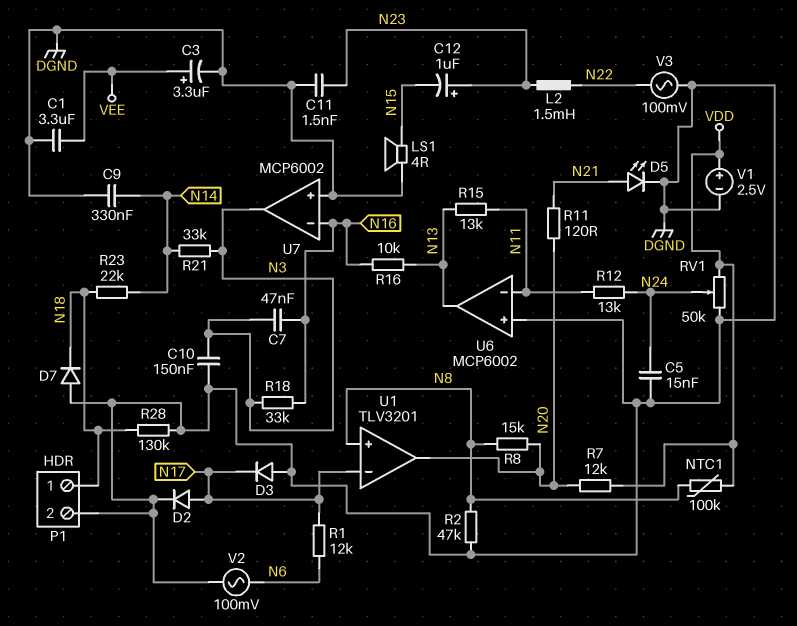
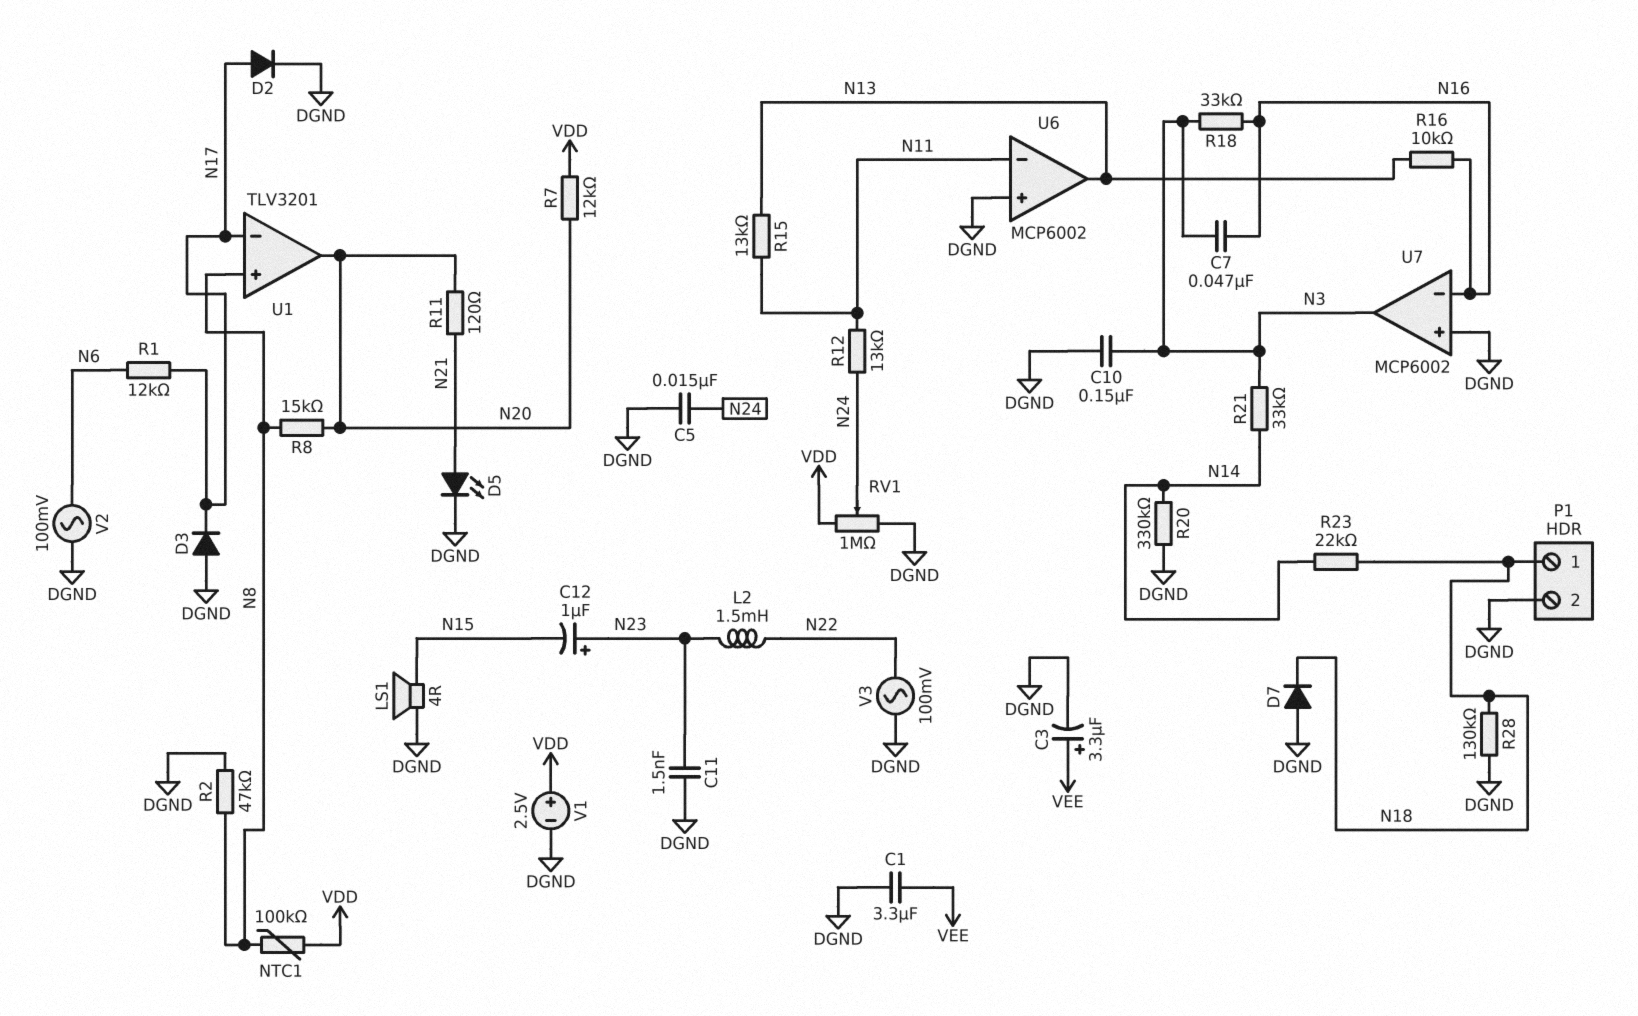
C9: 330nF (DGND, N14) -> none
R20: none -> 330k (DGND, N14)
RV1: 50k (DGND, VDD, wiper N24) -> 1M (DGND, VDD, wiper N24)

